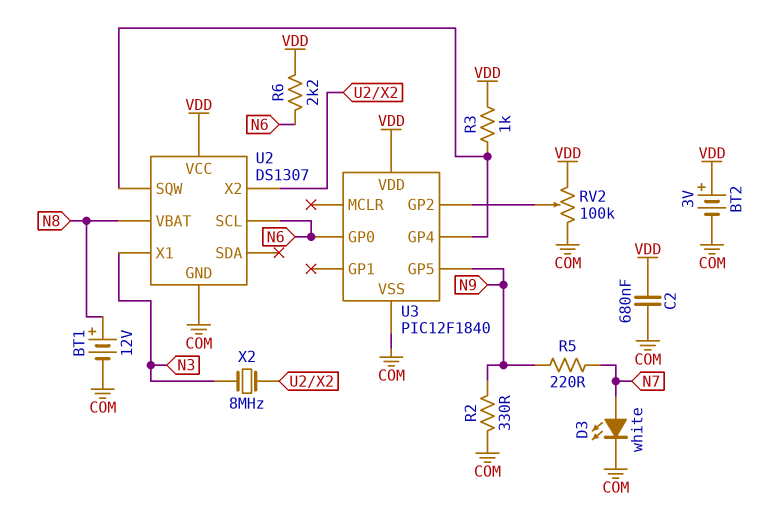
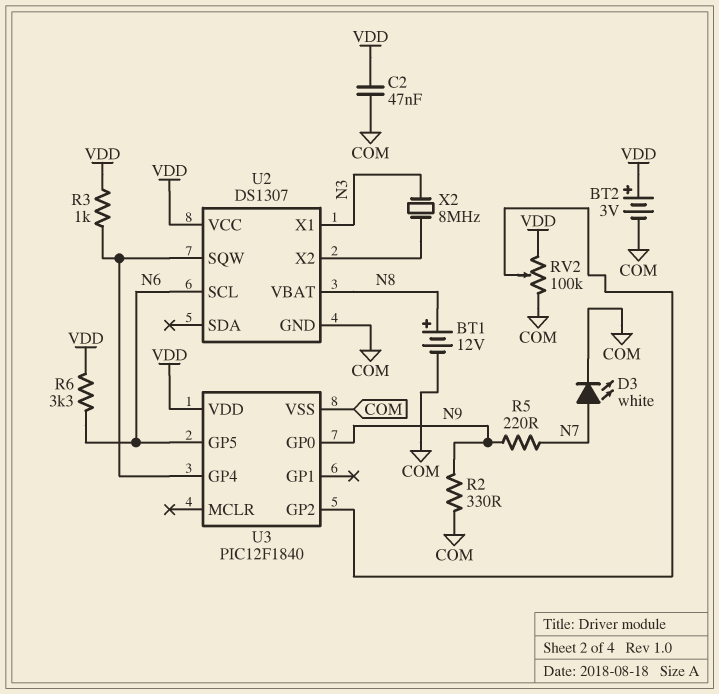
C2: 680nF (COM, VDD) -> 47nF (COM, VDD)
R6: 2.2k (N6, VDD) -> 3.3k (N6, VDD)
U3 pin GP0: N6 -> N9
U3 pin GP5: N9 -> N6

